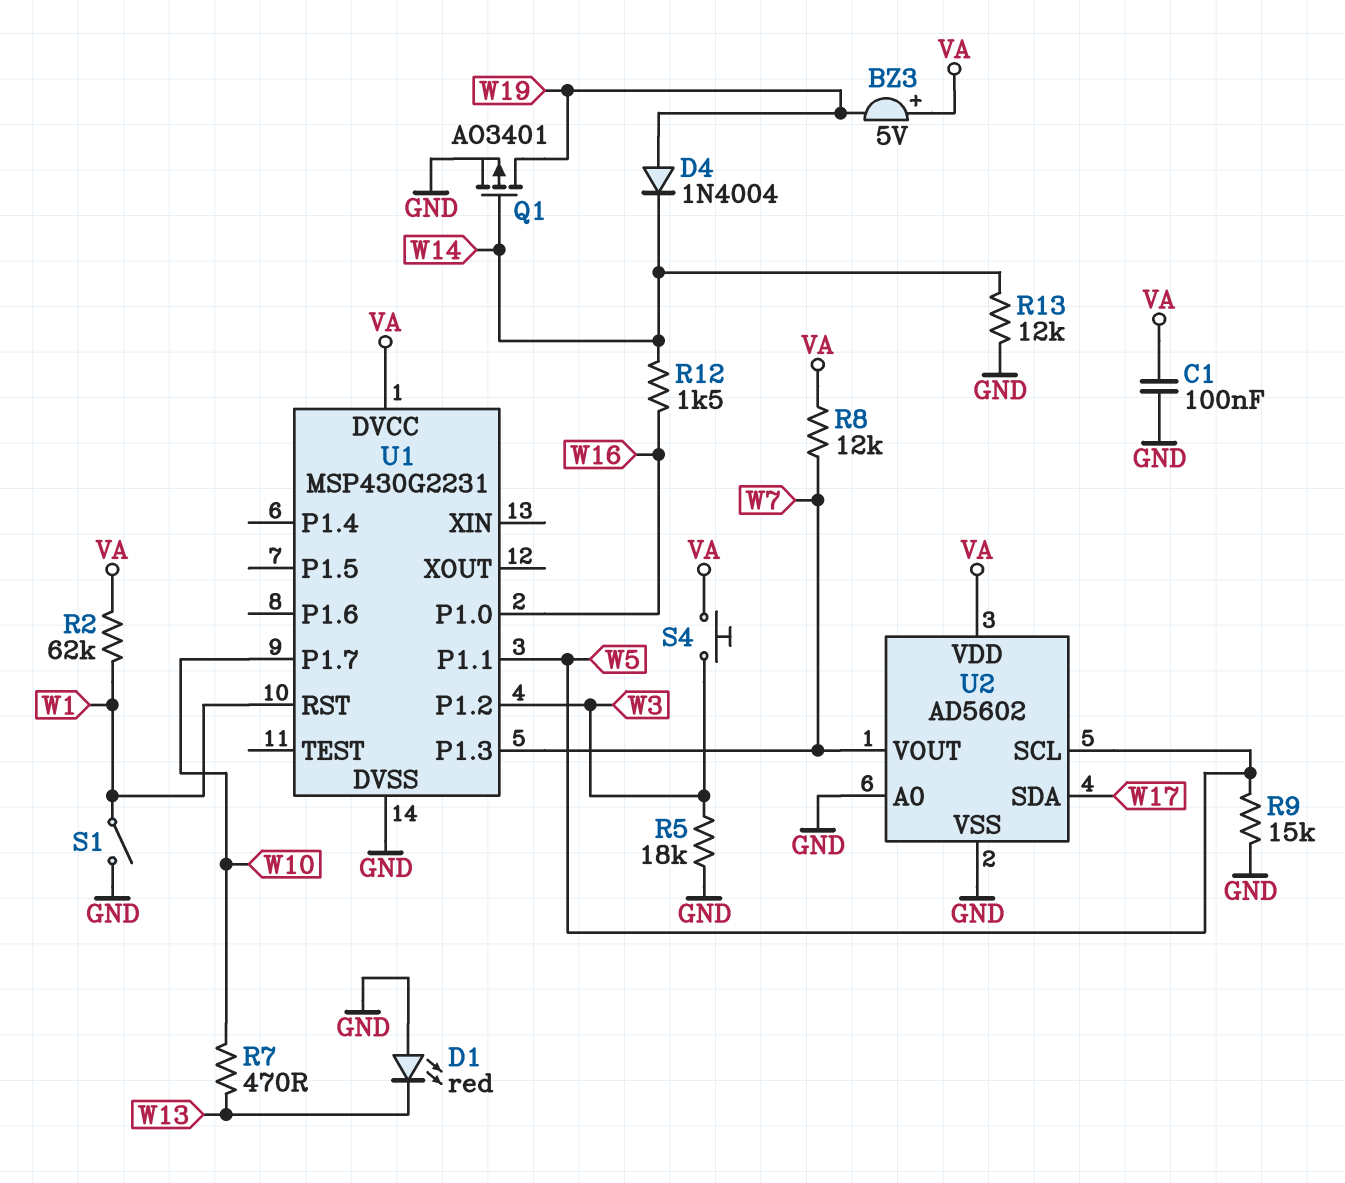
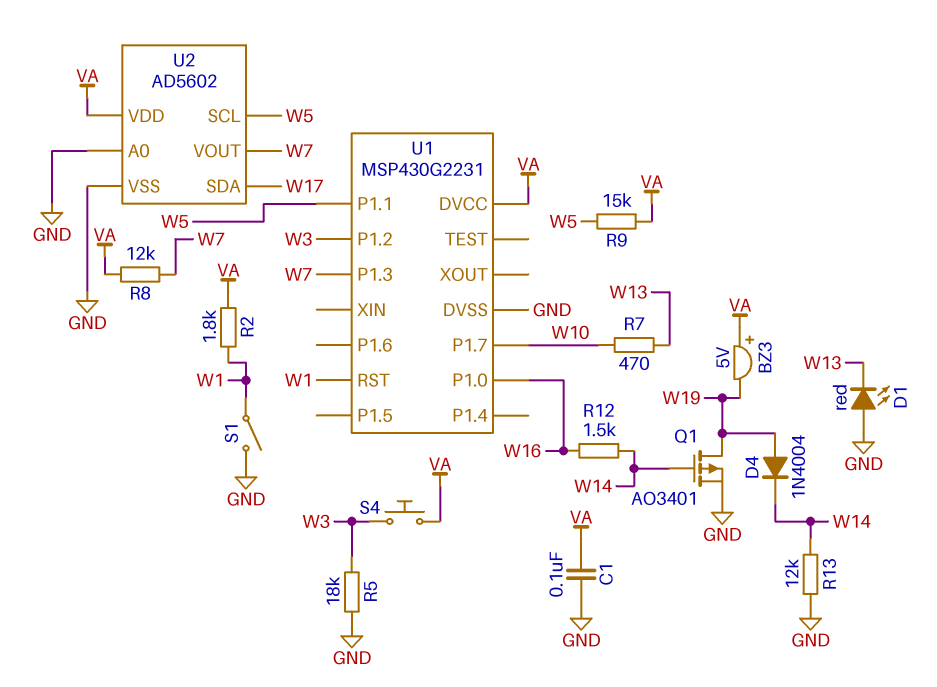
R2: 62k (VA, W1) -> 1.8k (VA, W1)
R9: 15k (GND, W5) -> 15k (VA, W5)

